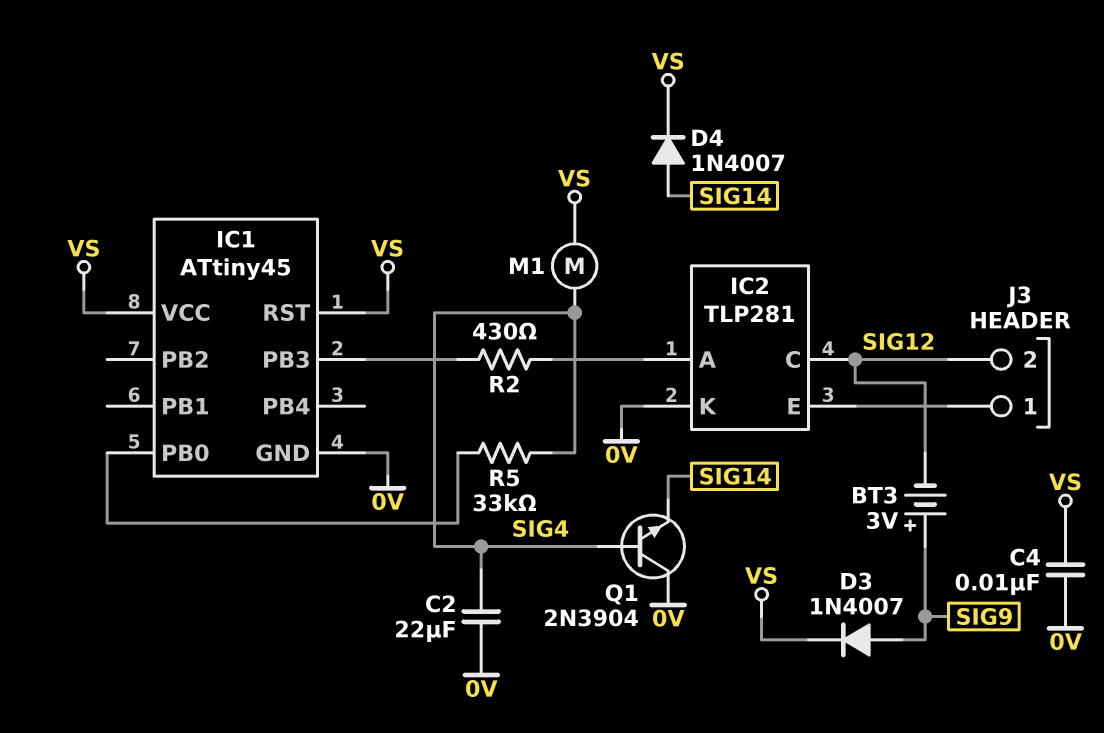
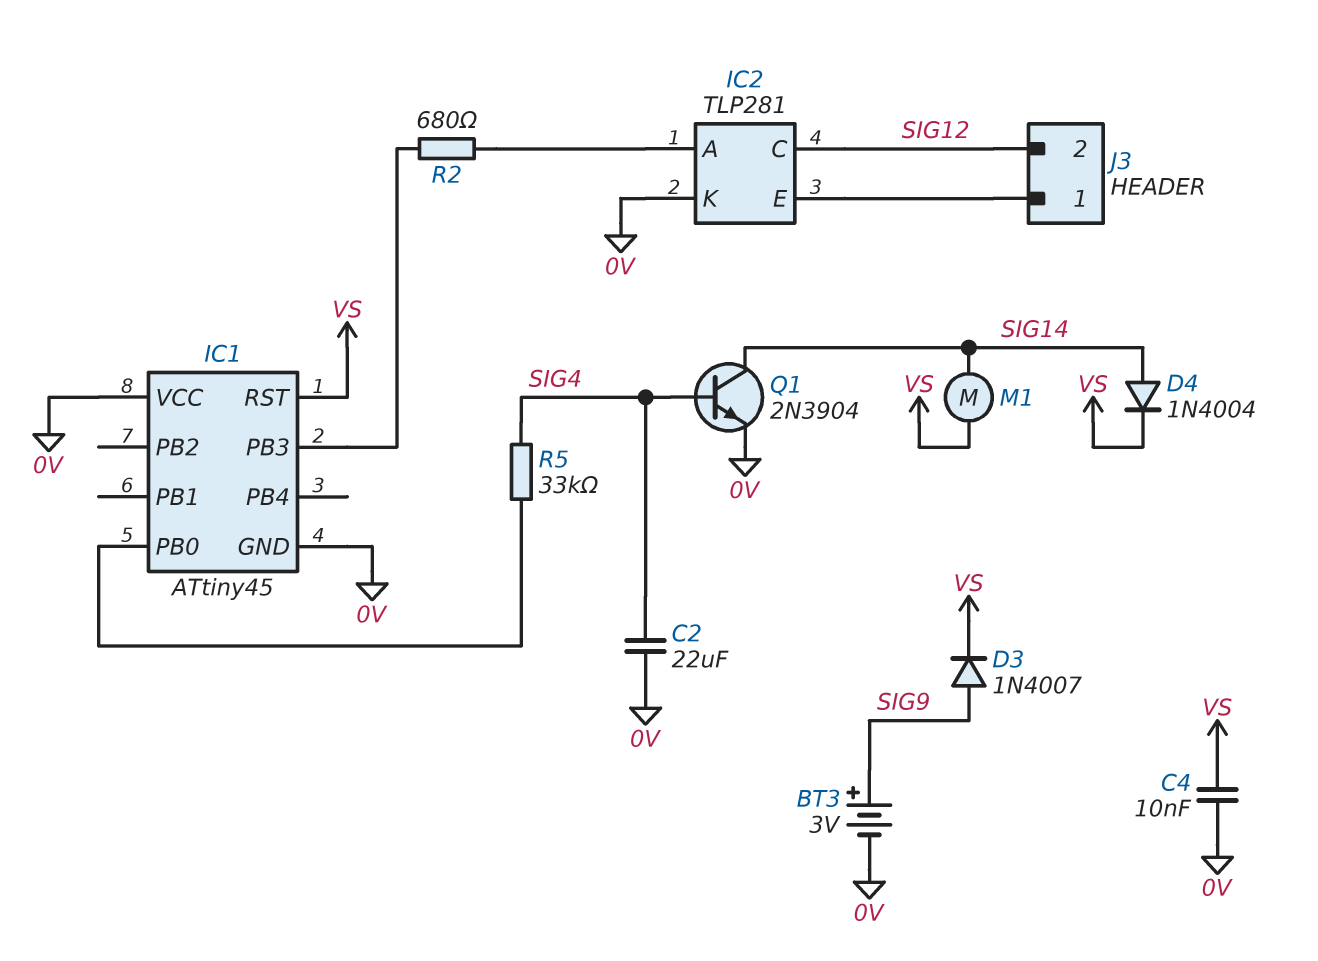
BT3: 3V (plus SIG9, minus SIG12) -> 3V (plus SIG9, minus 0V)
D4: diode 1N4007 (A SIG14, K VS) -> diode 1N4004 (A SIG14, K VS)
IC1 pin VCC: VS -> 0V
M1: motor (SIG4, VS) -> motor (SIG14, VS)
Q1: NPN 2N3904 (B SIG4, C 0V, E SIG14) -> NPN 2N3904 (B SIG4, C SIG14, E 0V)
R2: 430 (IC1/PB3, IC2/A) -> 680 (IC1/PB3, IC2/A)

